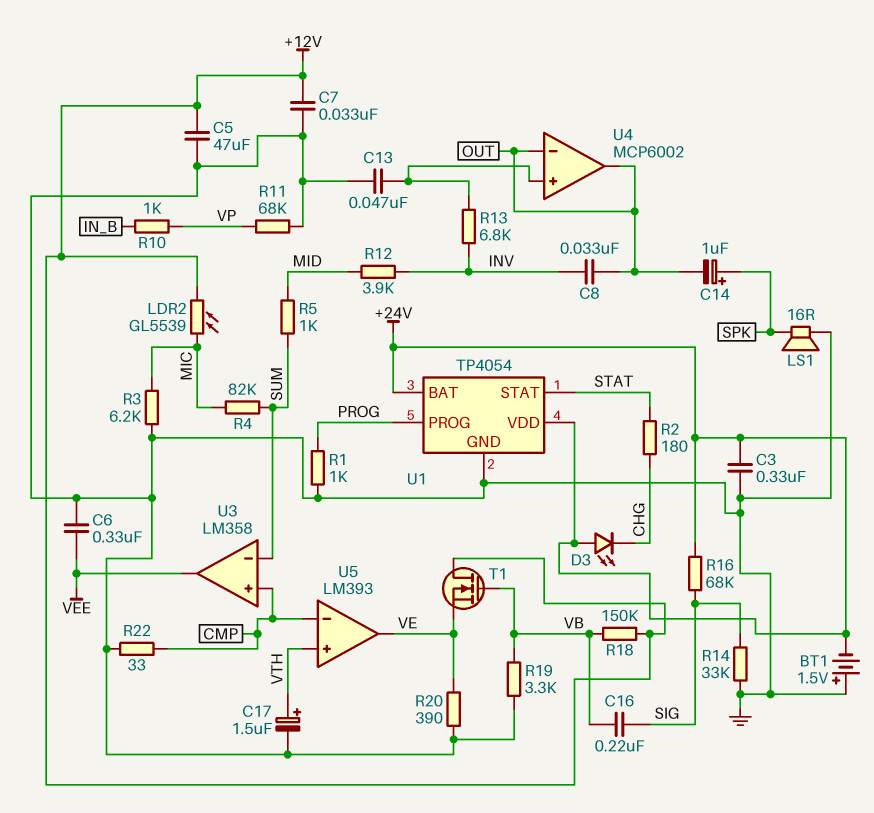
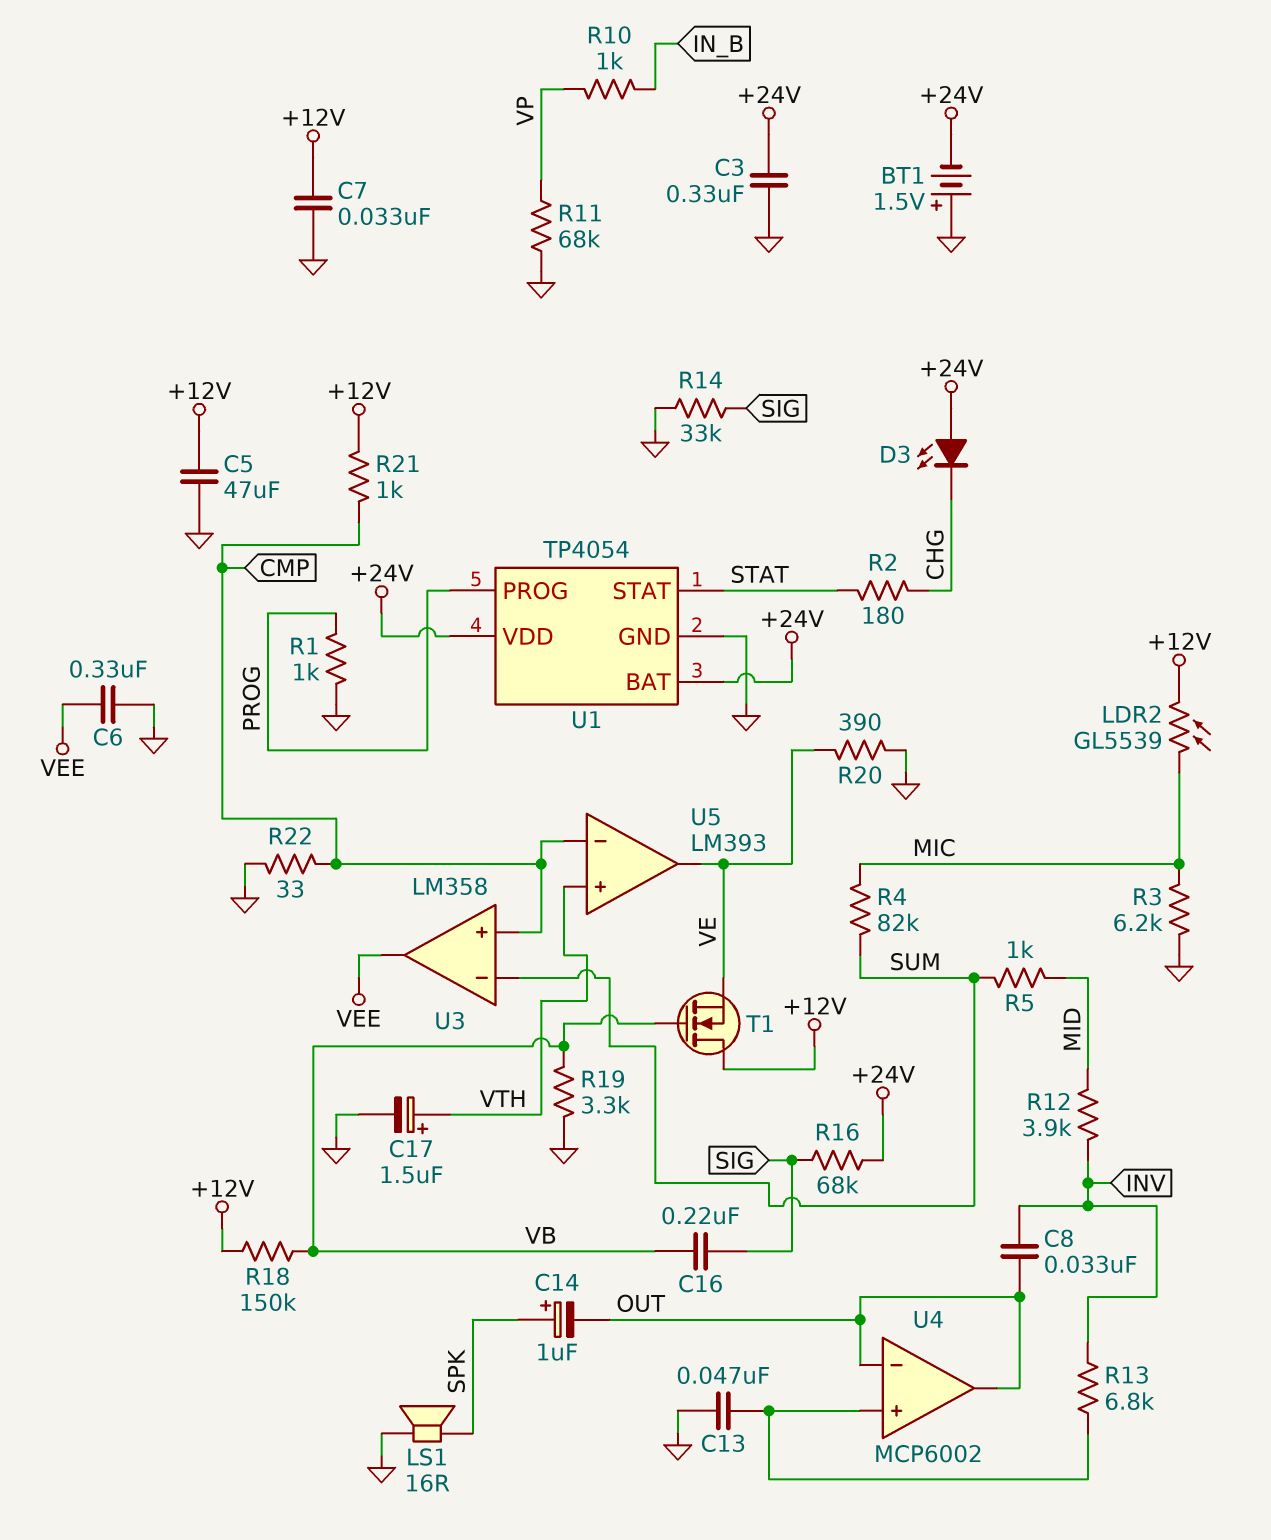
R21: none -> 1k (+12V, CMP)

